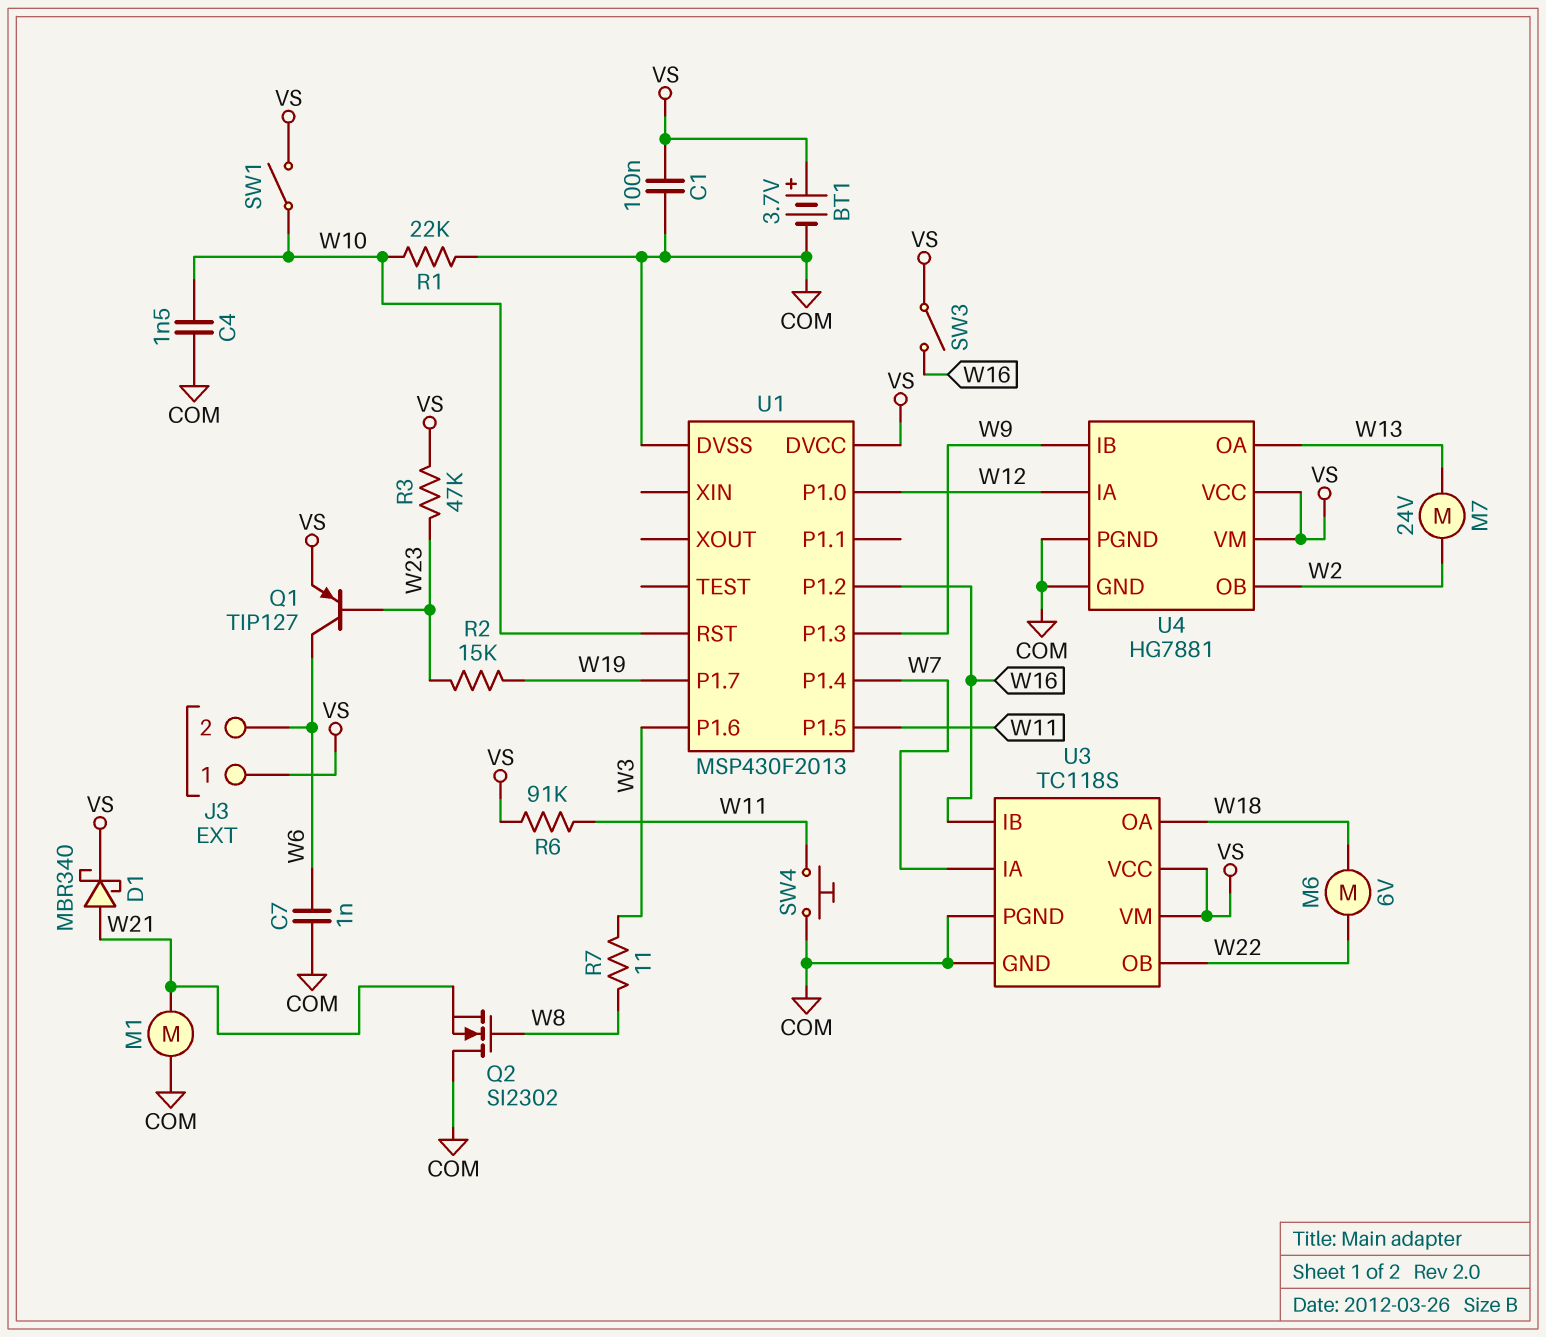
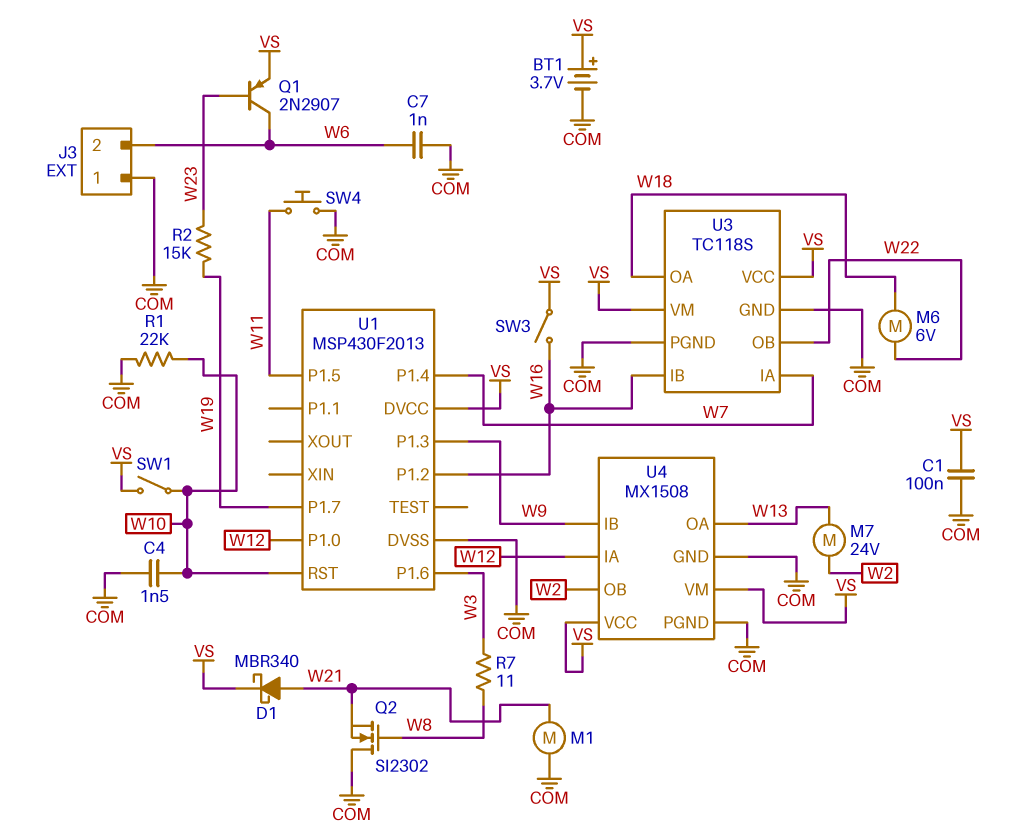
J3 pin 1: VS -> COM
Q1: PNP TIP127 (B W23, C W6, E VS) -> PNP 2N2907 (B W23, C W6, E VS)
R3: 47k (VS, W23) -> none
R6: 91k (VS, W11) -> none
U4: HG7881 -> MX1508

